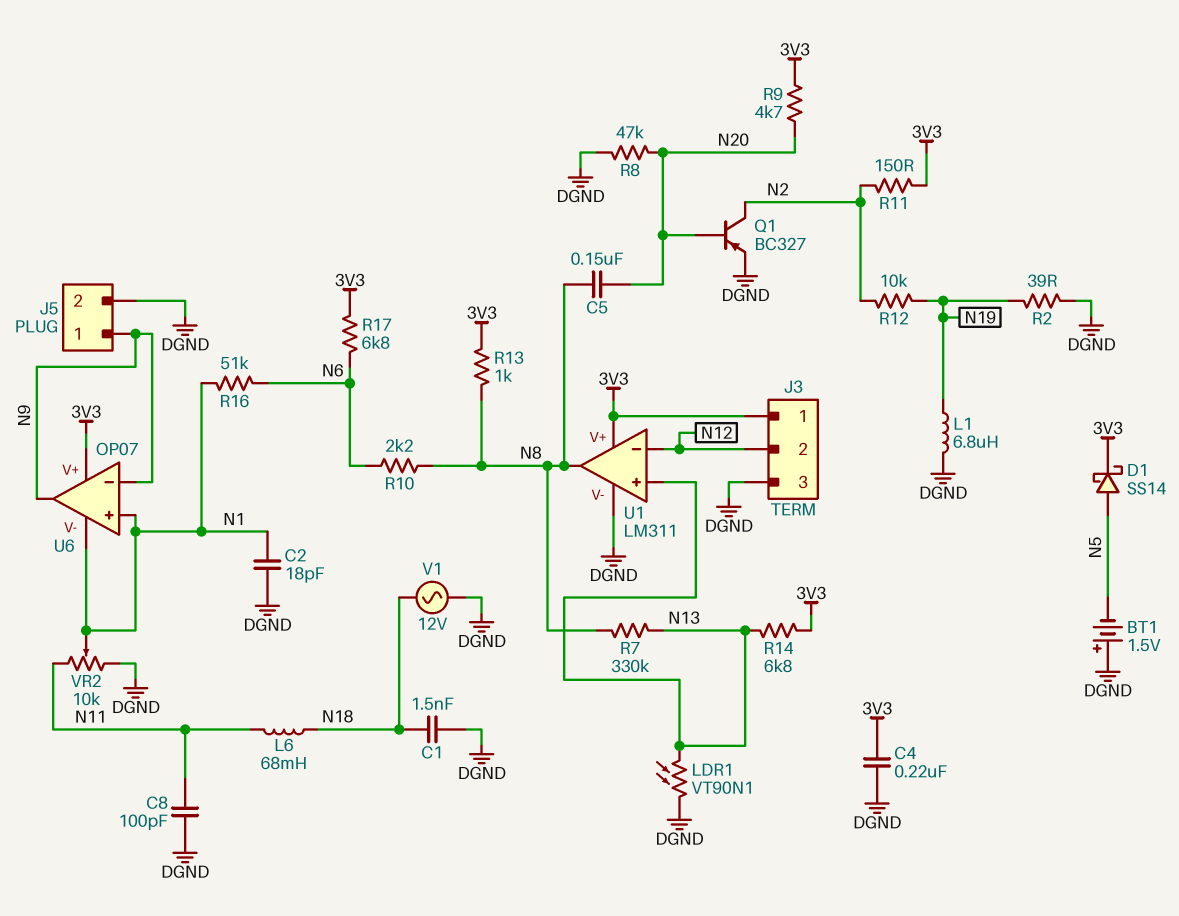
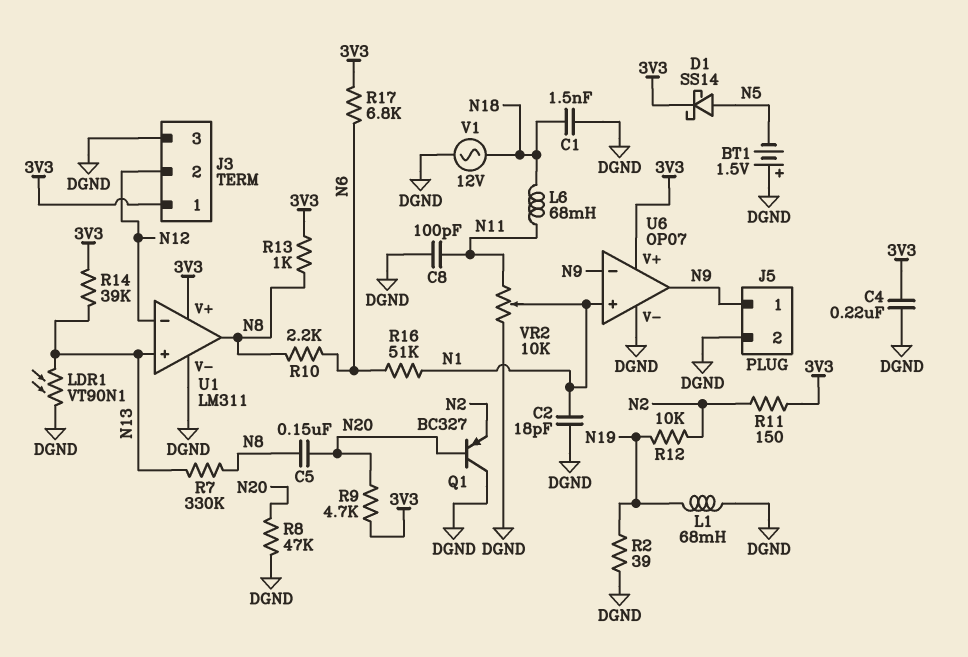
L1: 6.8uH (DGND, N19) -> 68mH (DGND, N19)
Q1: PNP BC327 (B N20, C N2, E DGND) -> PNP BC327 (B N20, C DGND, E N2)
R14: 6.8k (3V3, N13) -> 39k (3V3, N13)
U6 pin V-: N1 -> DGND

